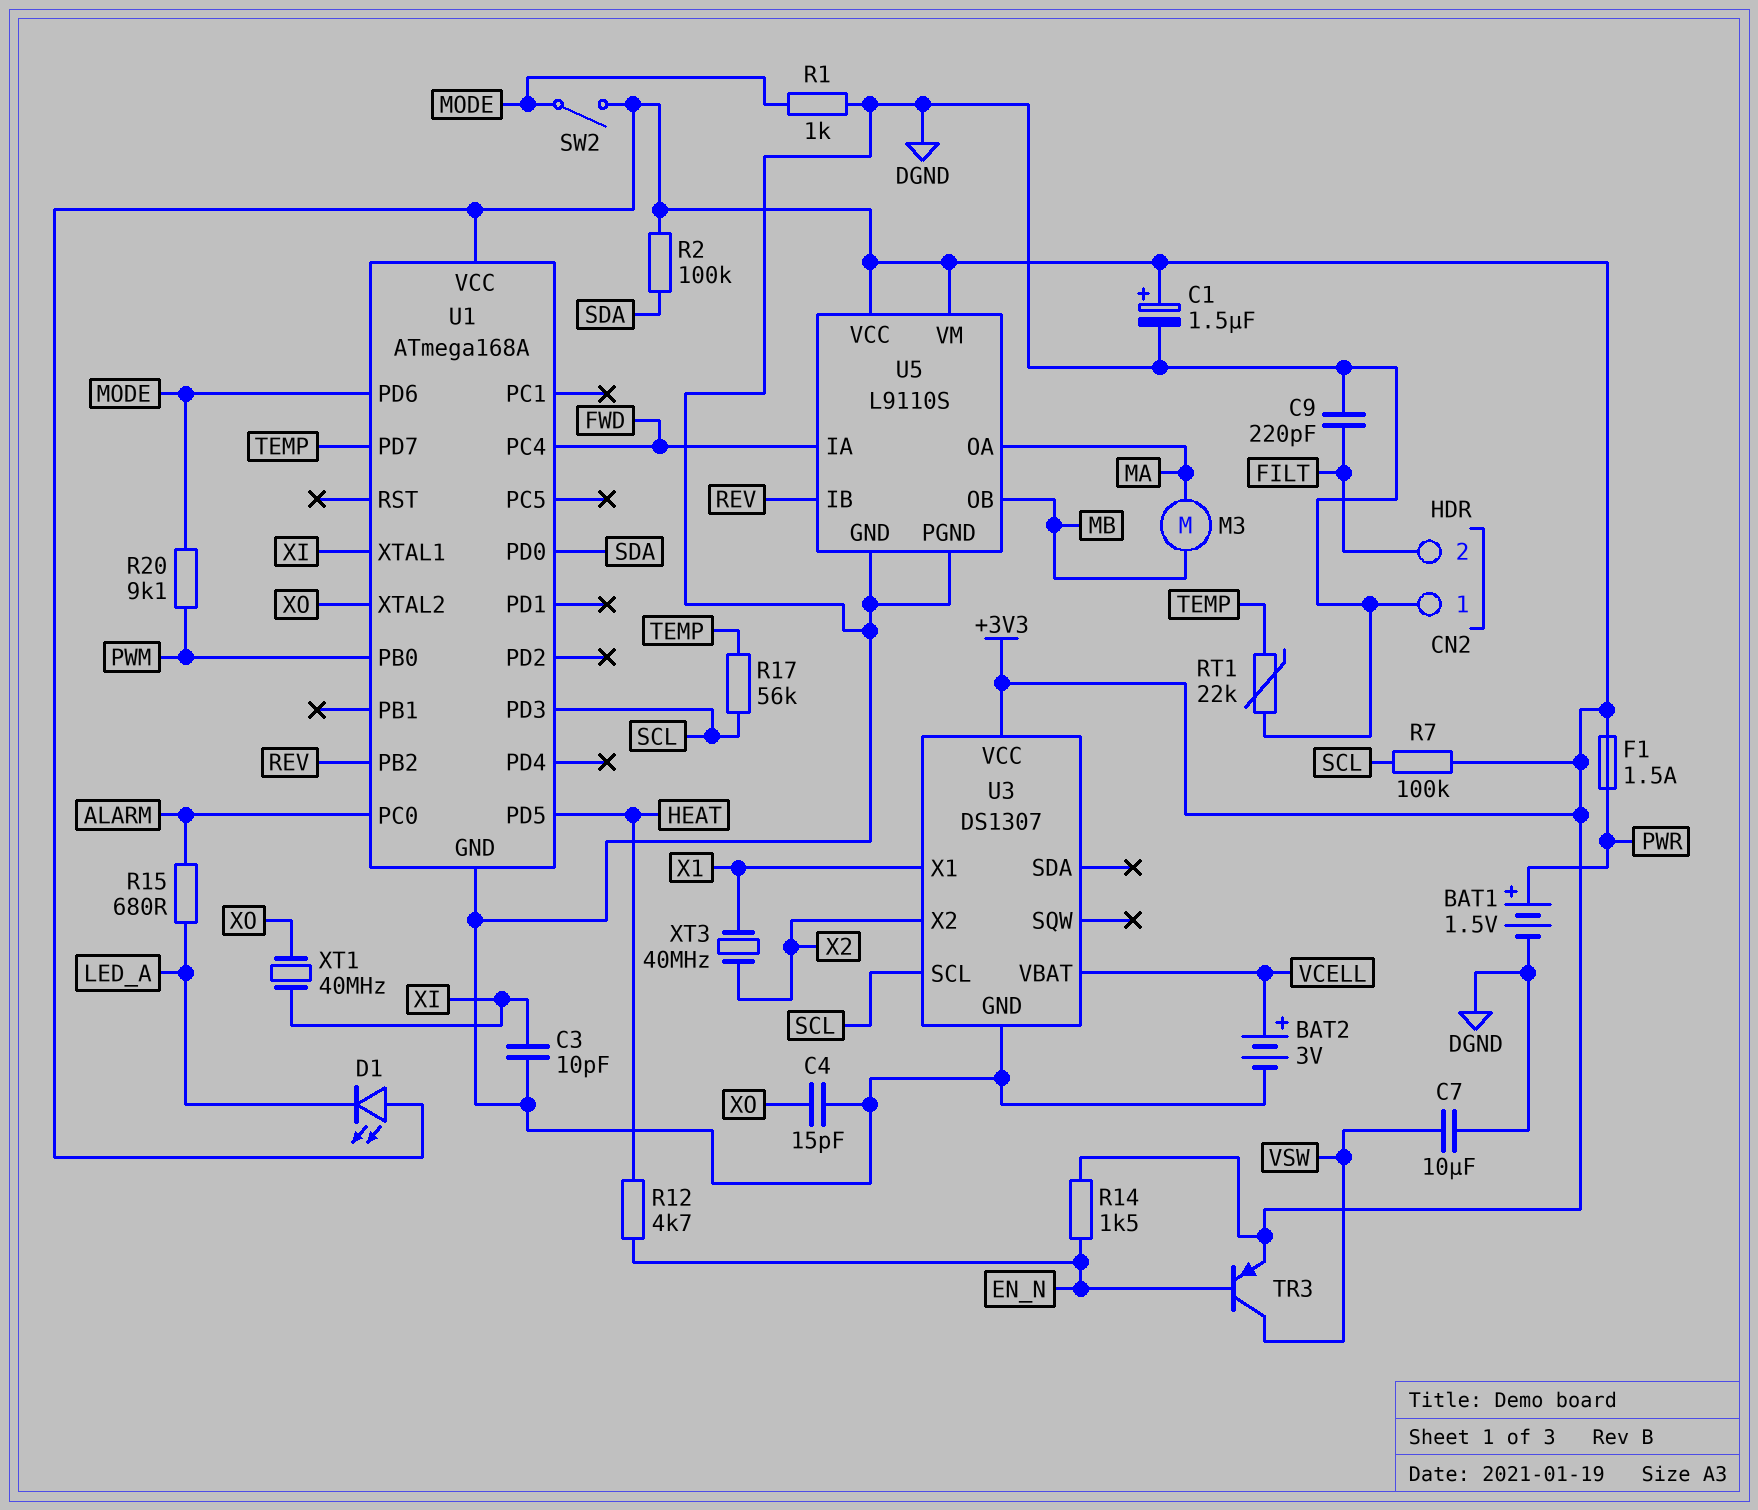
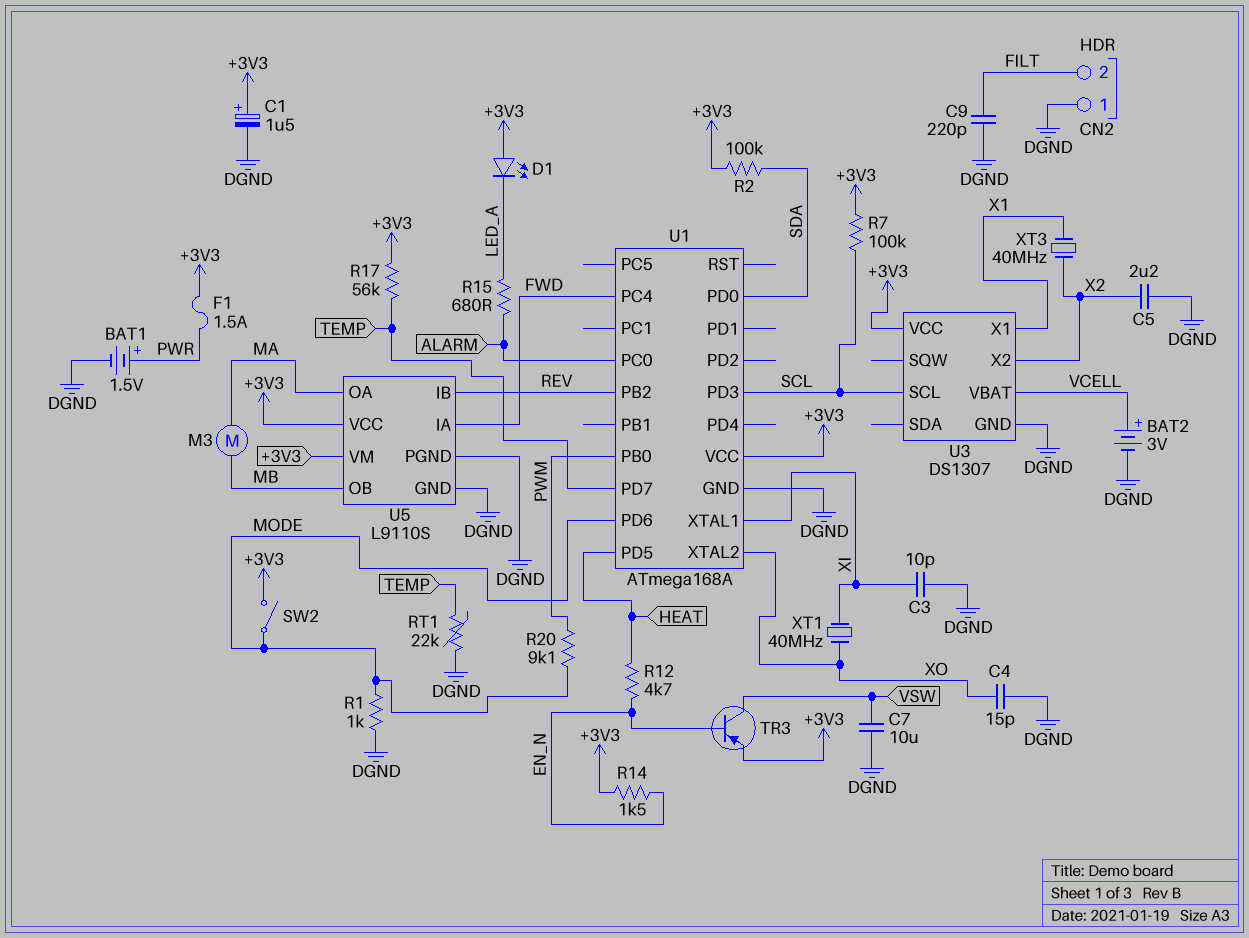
C5: none -> 2.2uF (DGND, X2)
R17: 56k (SCL, TEMP) -> 56k (+3V3, TEMP)

